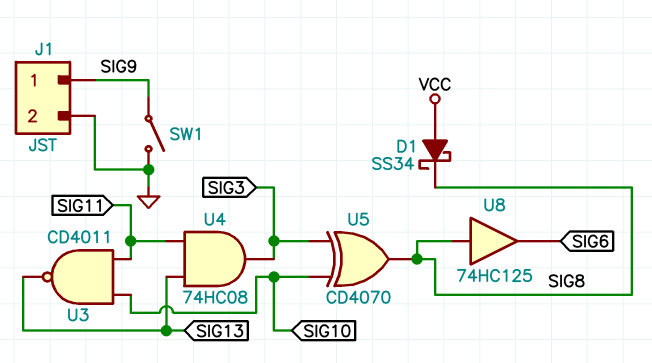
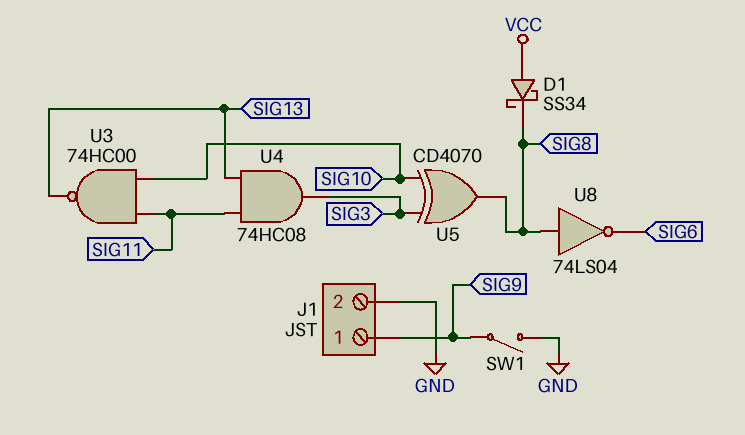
U3: NAND CD4011 (in SIG10, in SIG11, out SIG13) -> NAND 74HC00 (in SIG10, in SIG11, out SIG13)
U8: buffer 74HC125 (in SIG8, out SIG6) -> NOT 74LS04 (in SIG8, out SIG6)

